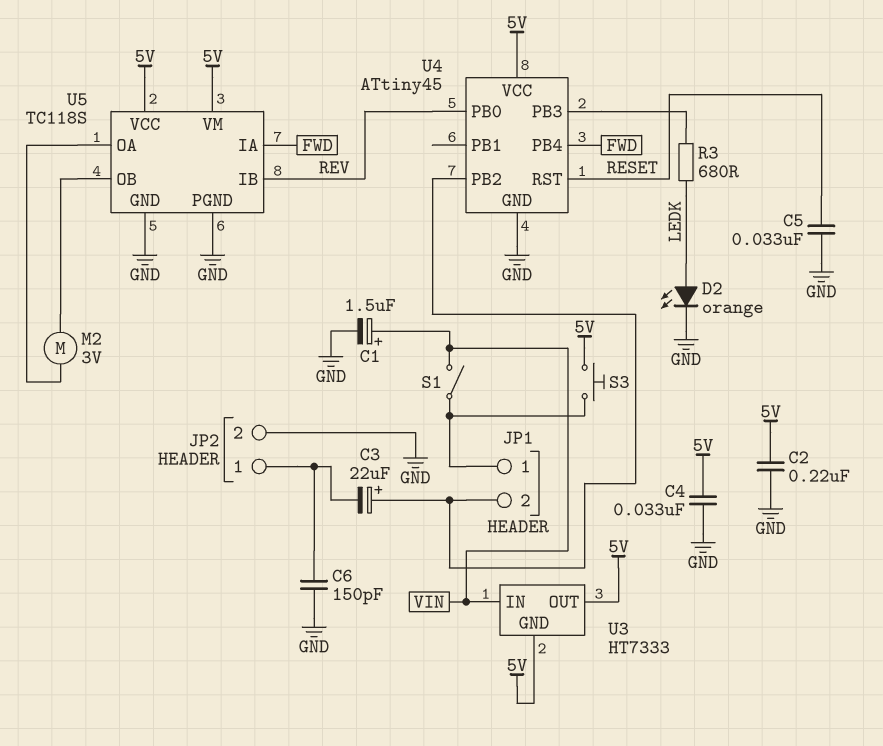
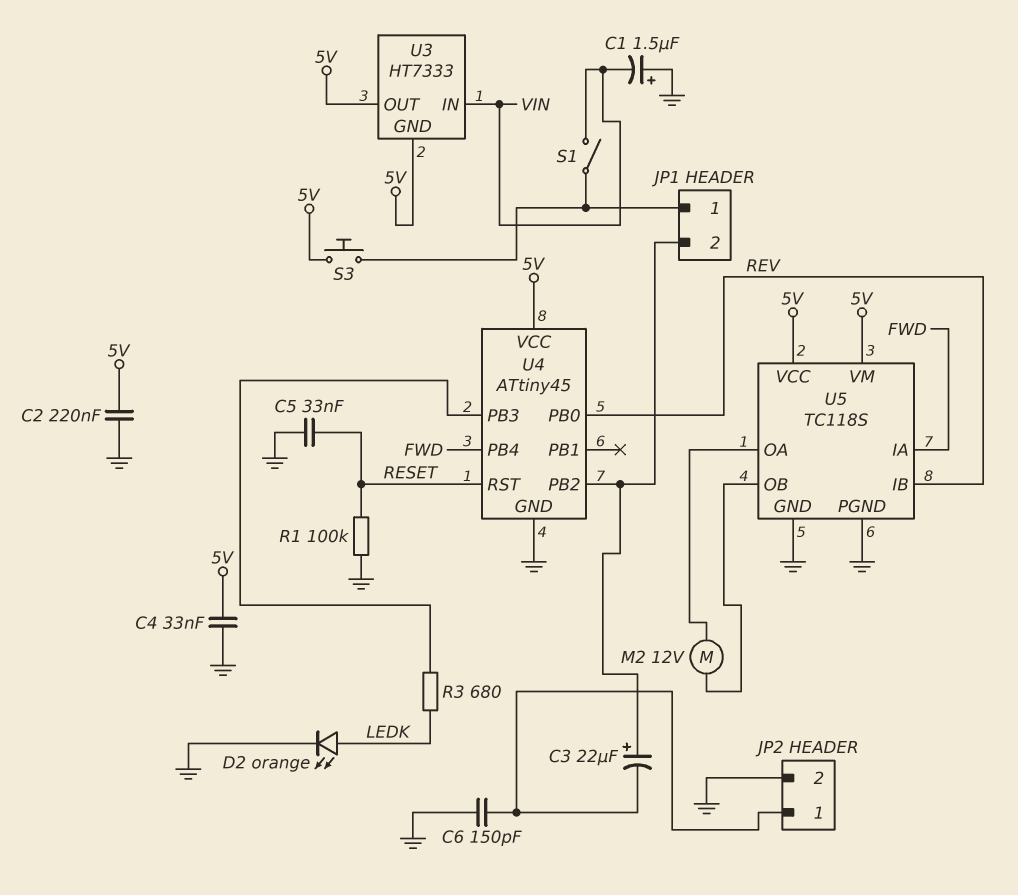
C1: 1.5uF (plus VIN, minus GND) -> 1.5uF (plus GND, minus VIN)
M2: motor 3V (U5/OA, U5/OB) -> motor 12V (U5/OA, U5/OB)
R1: none -> 100k (GND, RESET)

